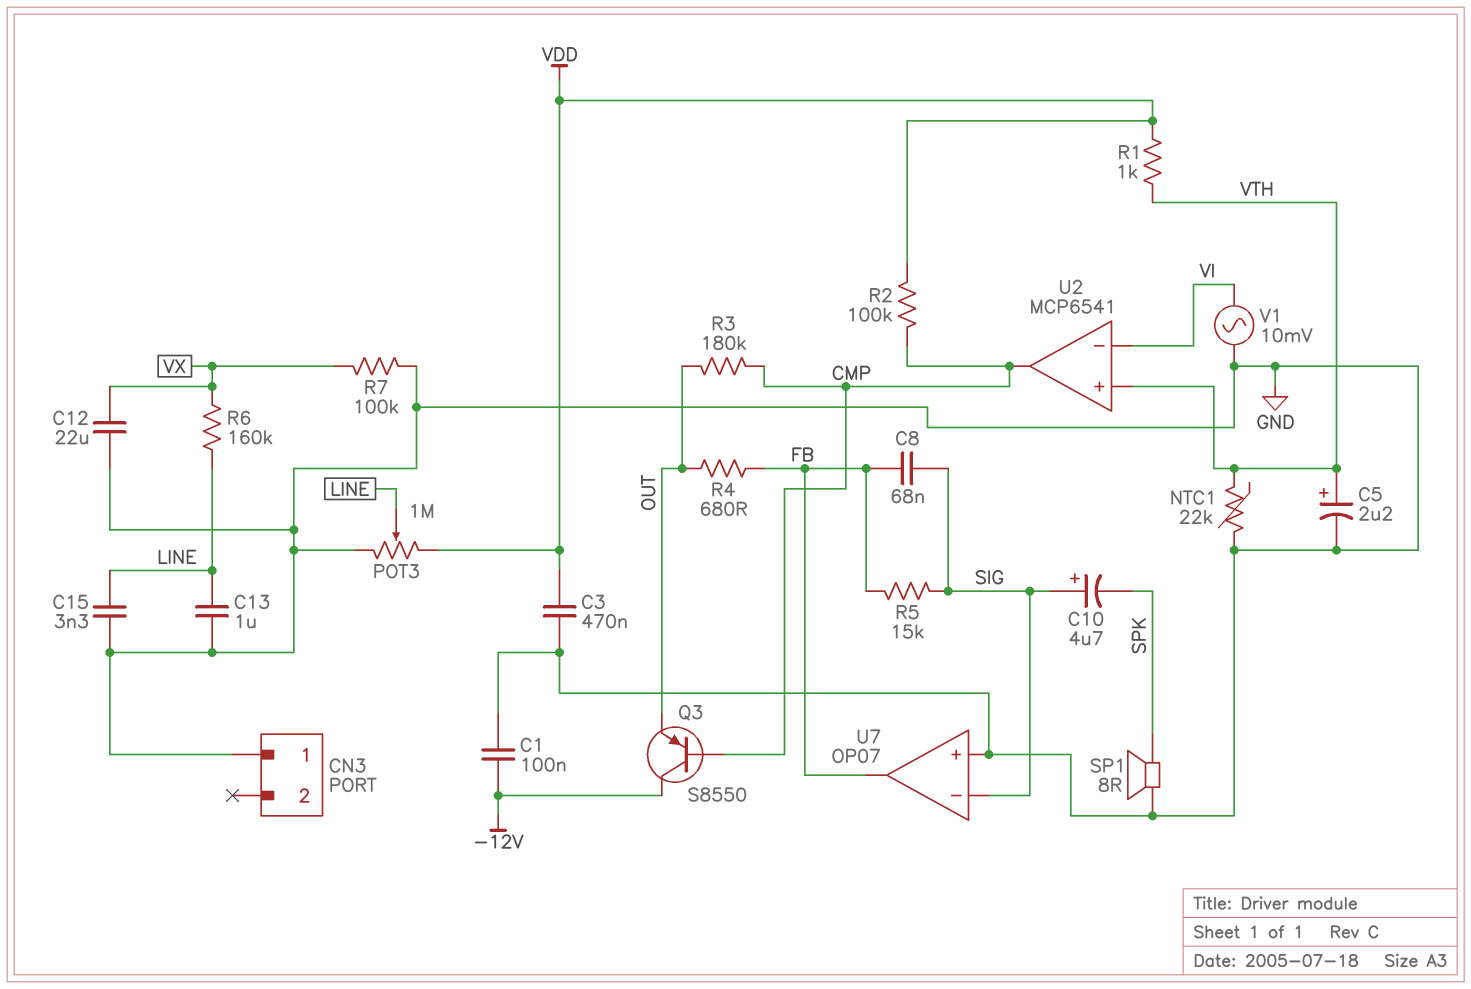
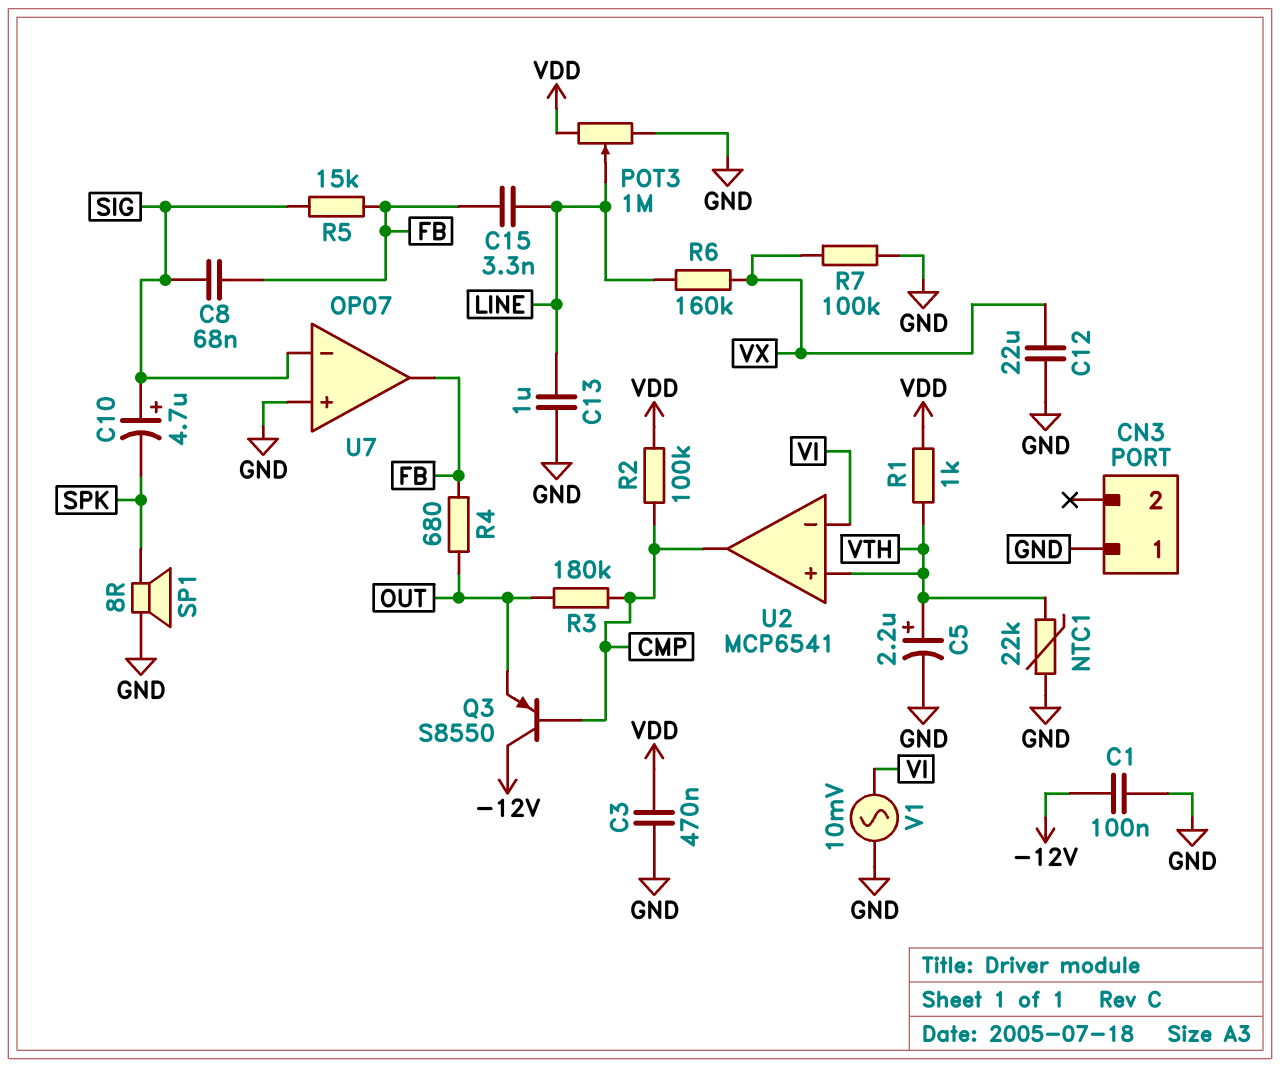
C15: 3.3nF (GND, LINE) -> 3.3nF (FB, LINE)

